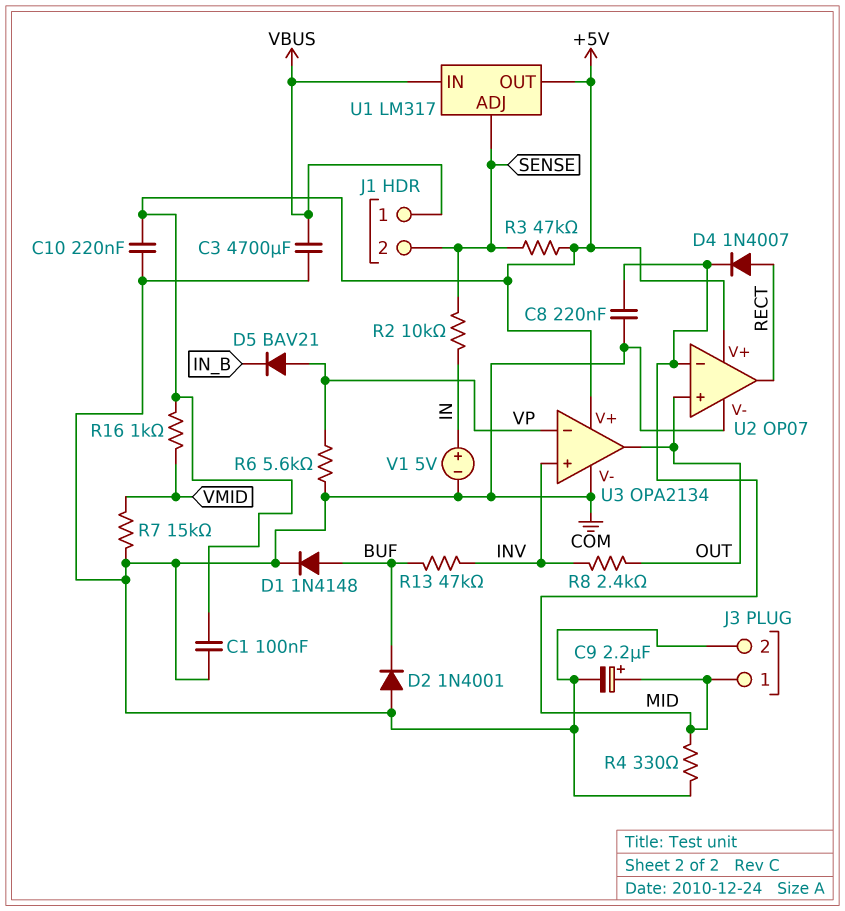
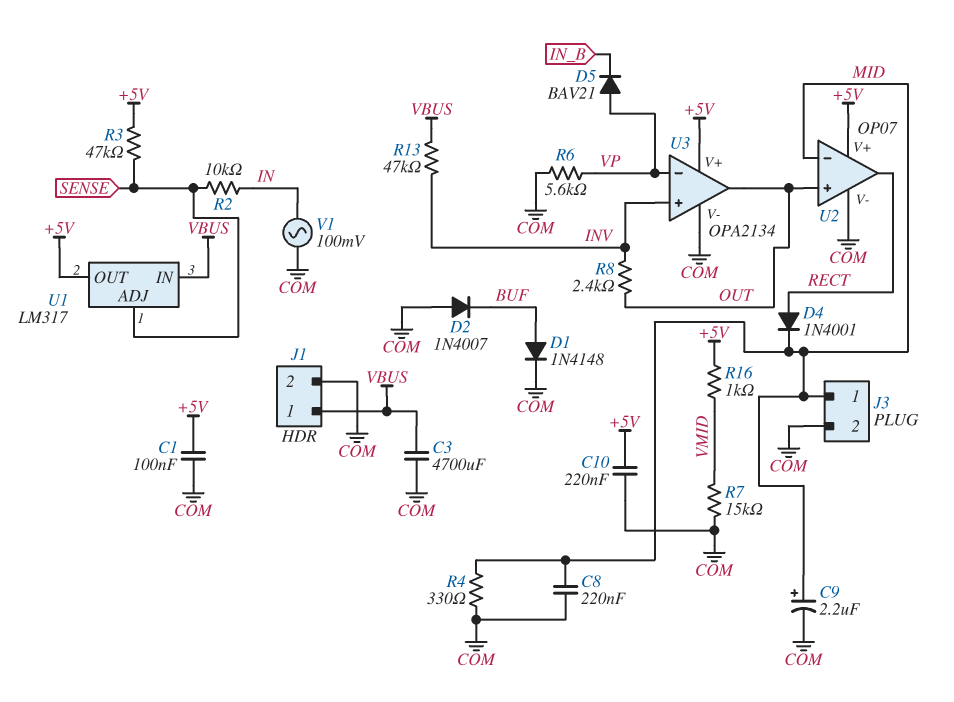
D2: diode 1N4001 (A COM, K BUF) -> diode 1N4007 (A COM, K BUF)
D4: diode 1N4007 (A RECT, K MID) -> diode 1N4001 (A RECT, K MID)
J1 pin 2: SENSE -> COM
R13: 47k (BUF, INV) -> 47k (INV, VBUS)
V1: 5V (plus IN, minus COM) -> AC 100mV (COM, IN)

